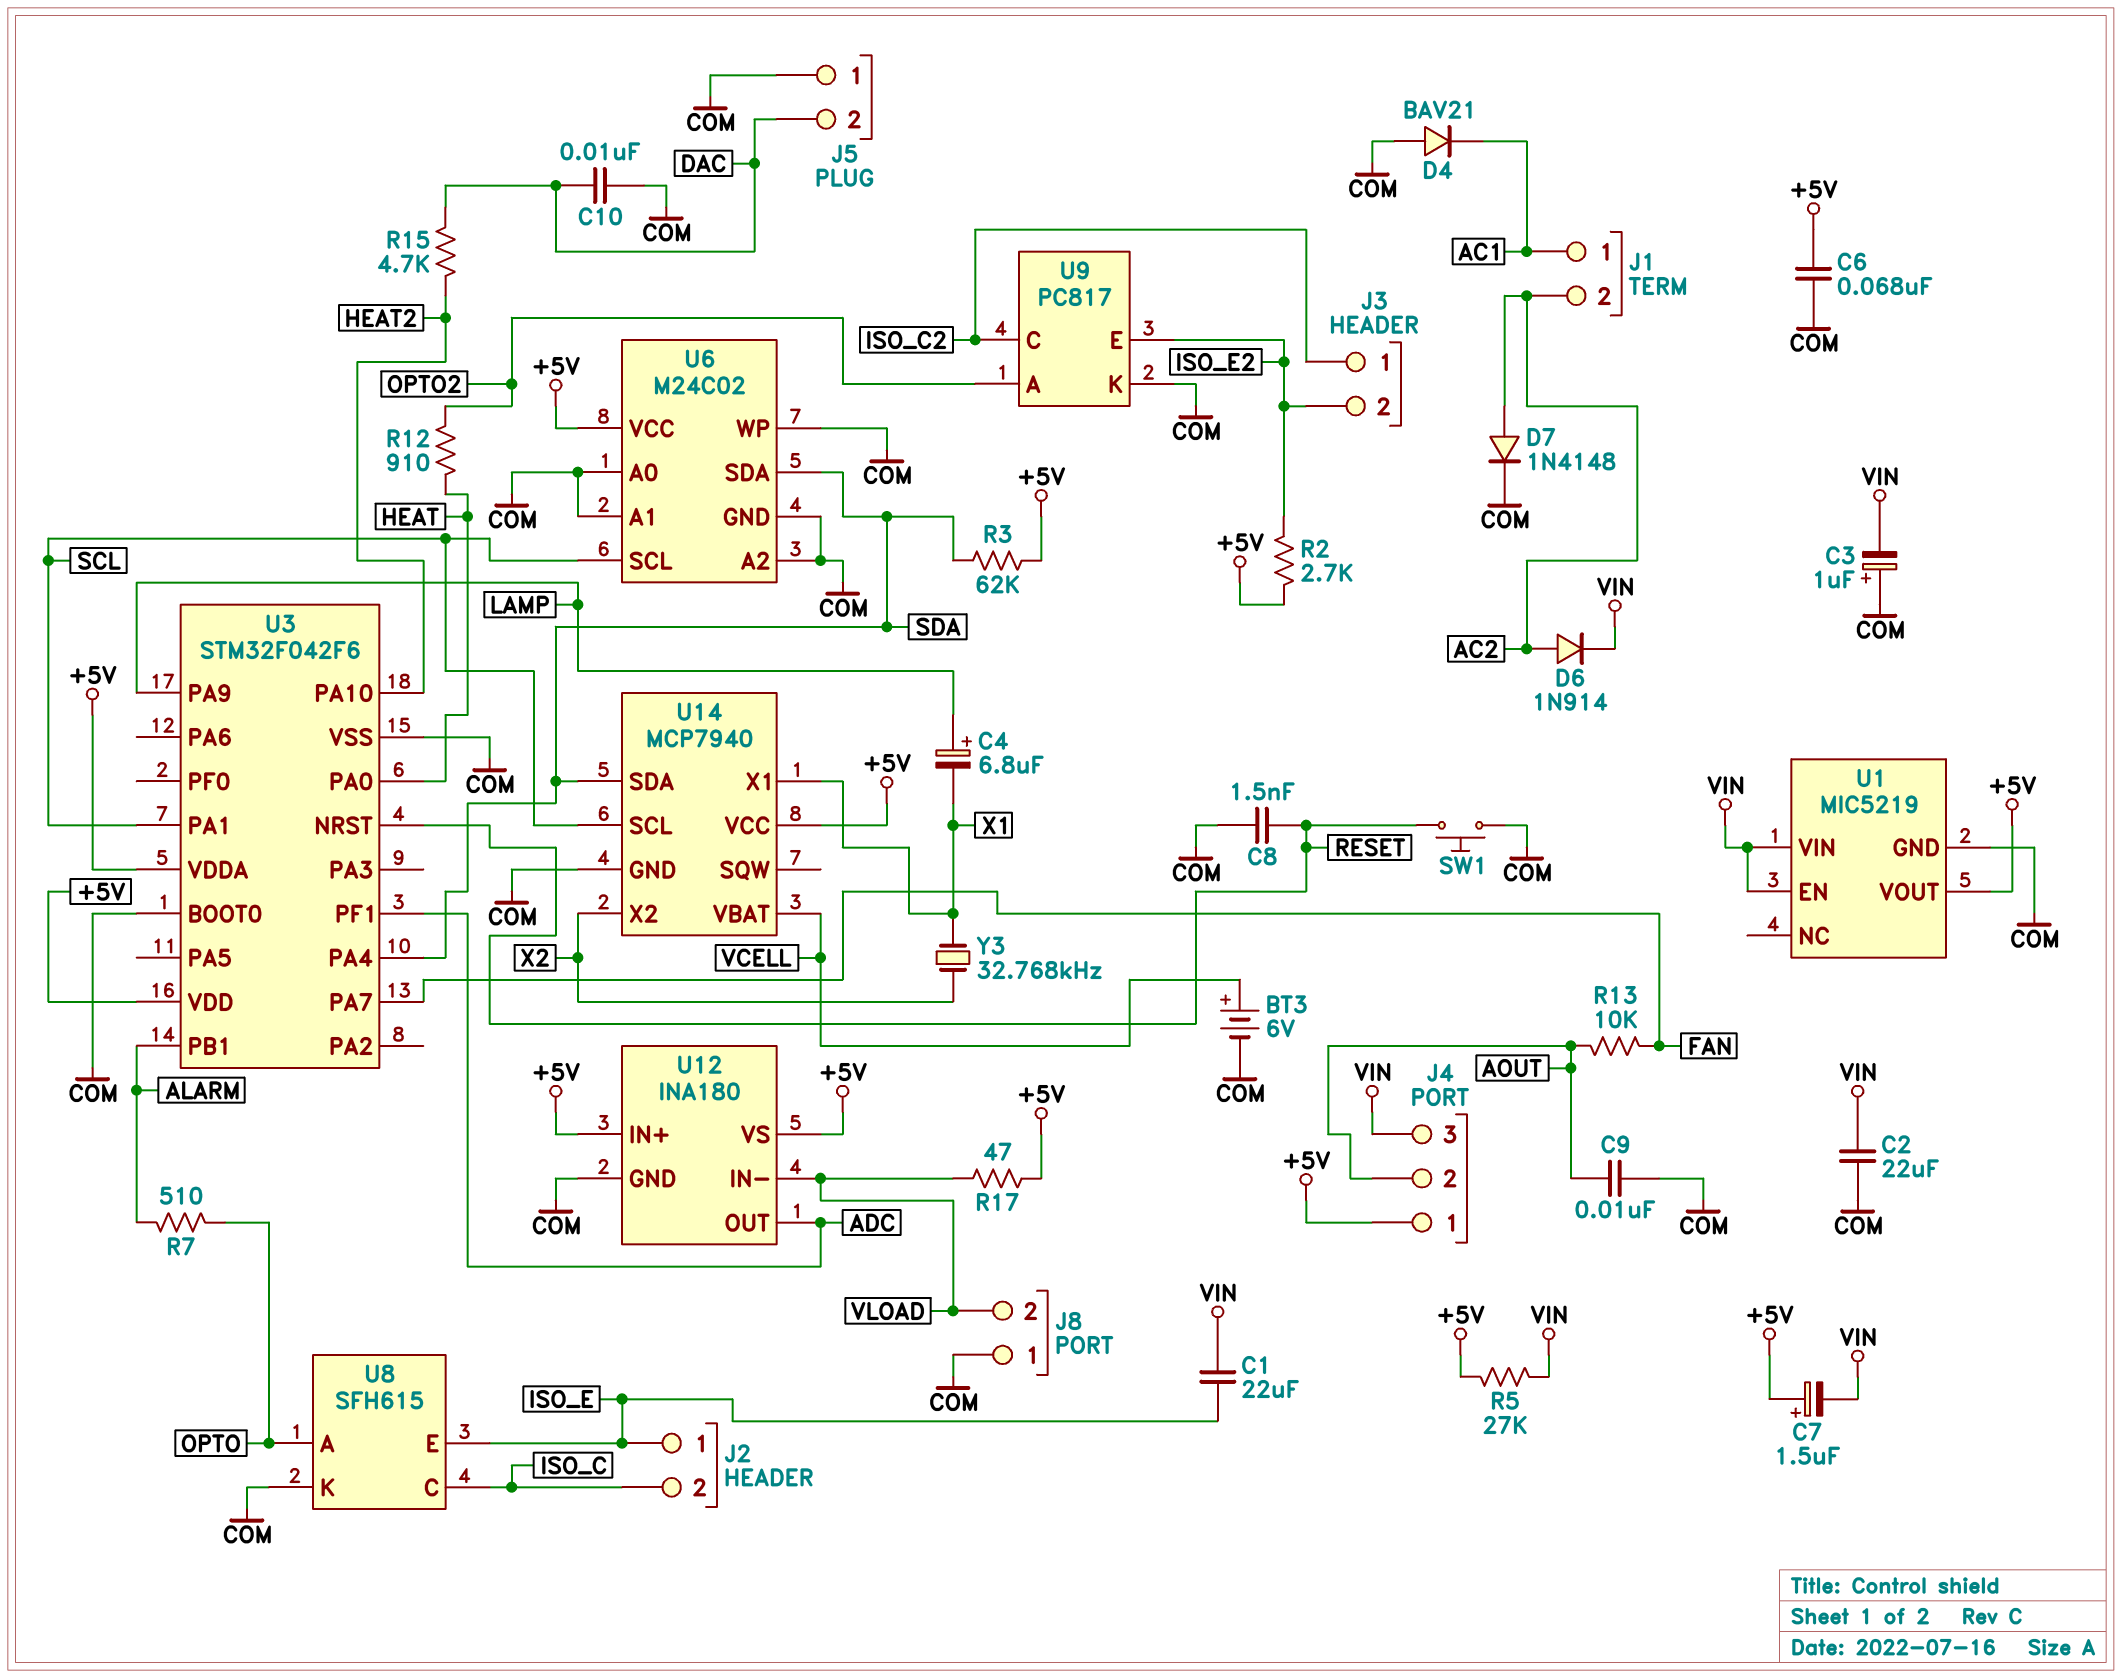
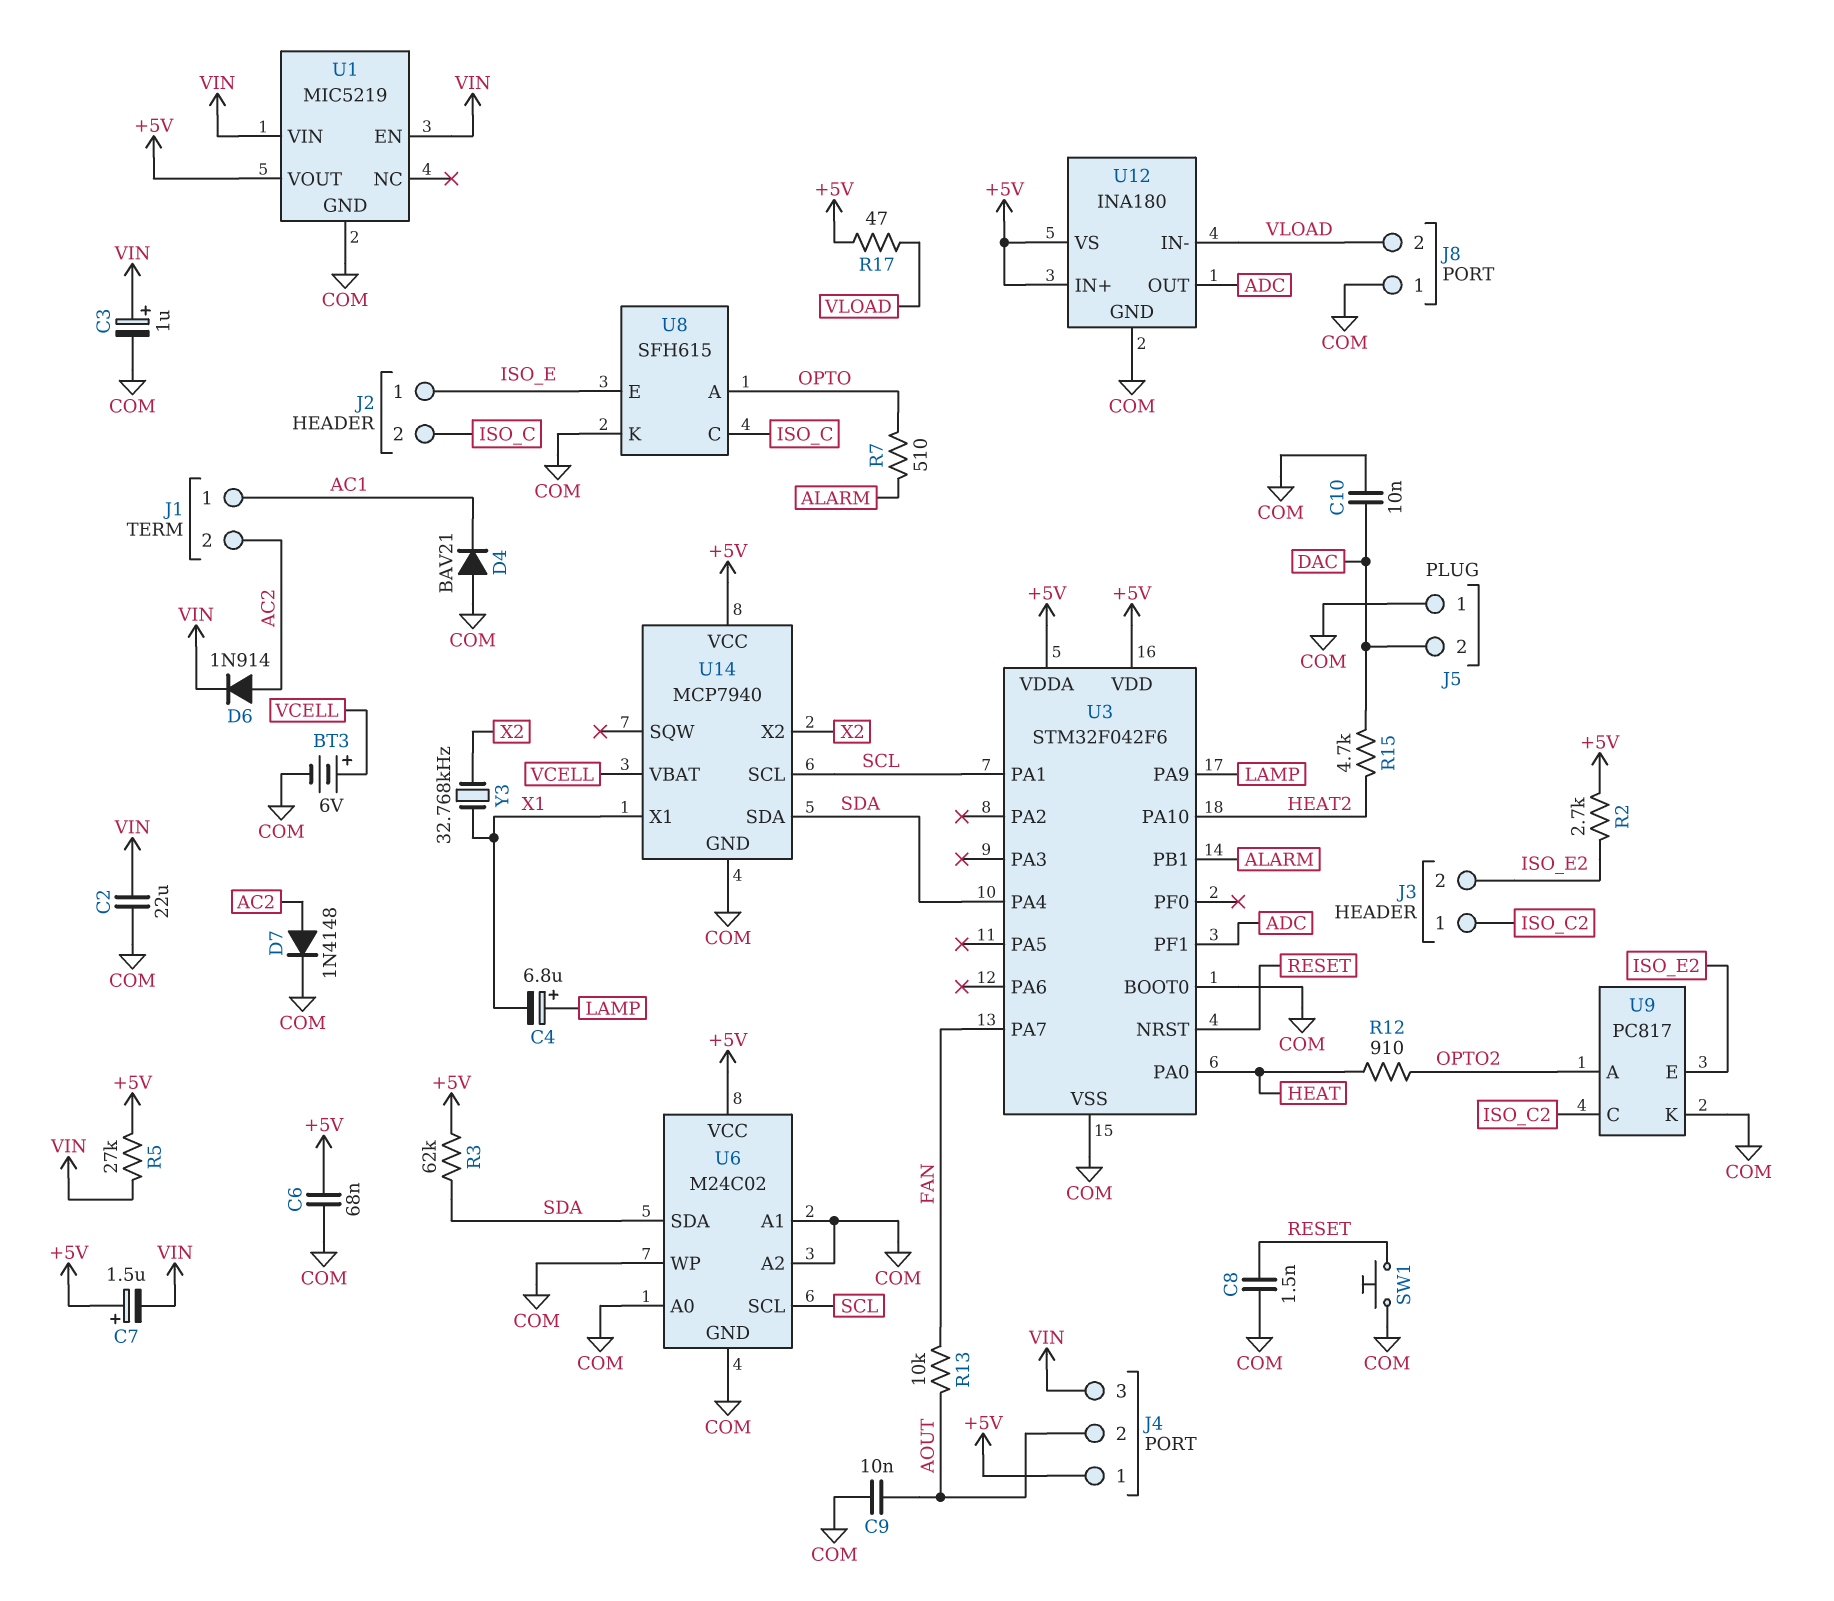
C1: 22uF (ISO_E, VIN) -> none
C3: 1uF (plus COM, minus VIN) -> 1uF (plus VIN, minus COM)

